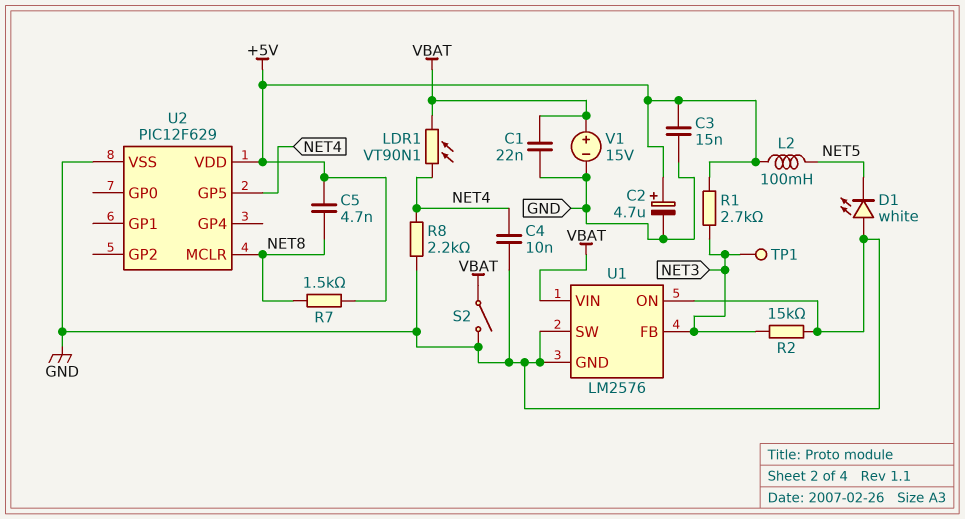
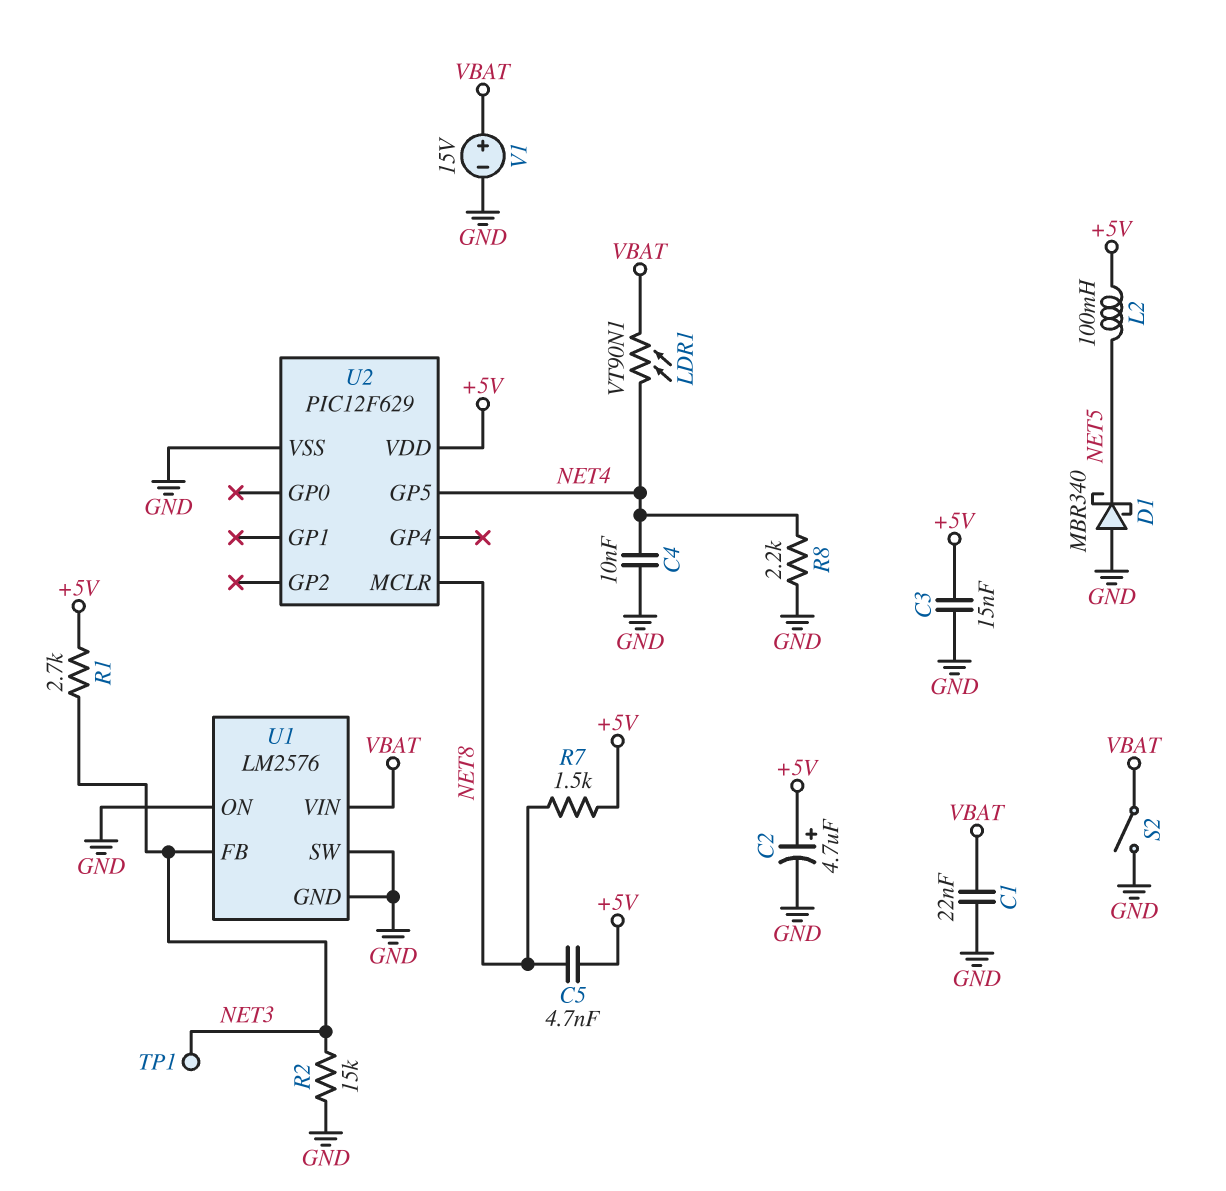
D1: LED white (A GND, K NET5) -> schottky MBR340 (A GND, K NET5)

